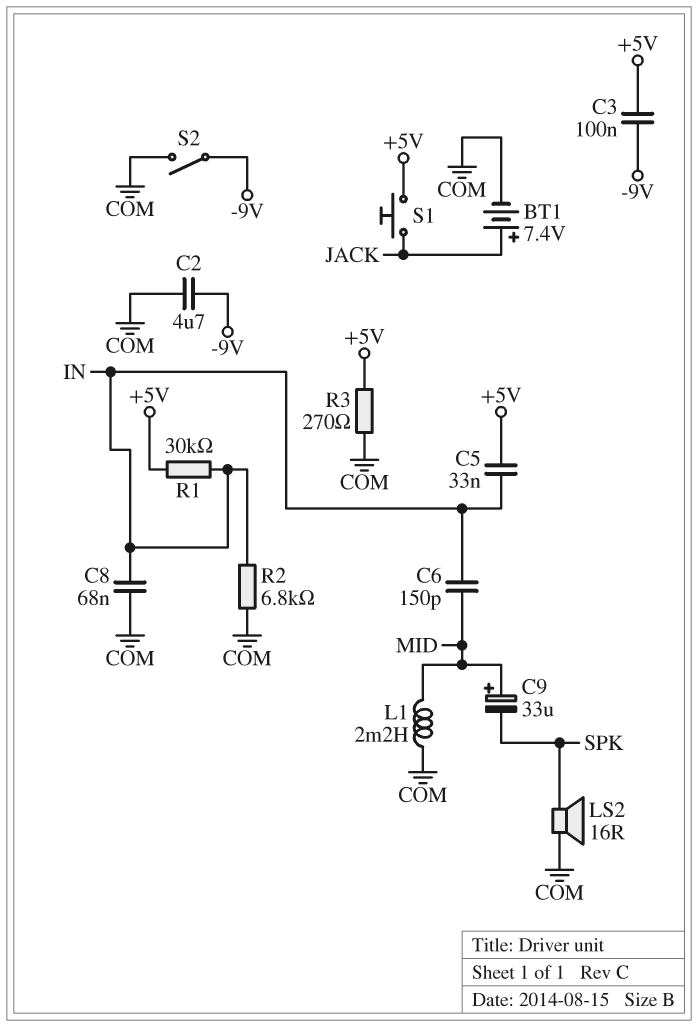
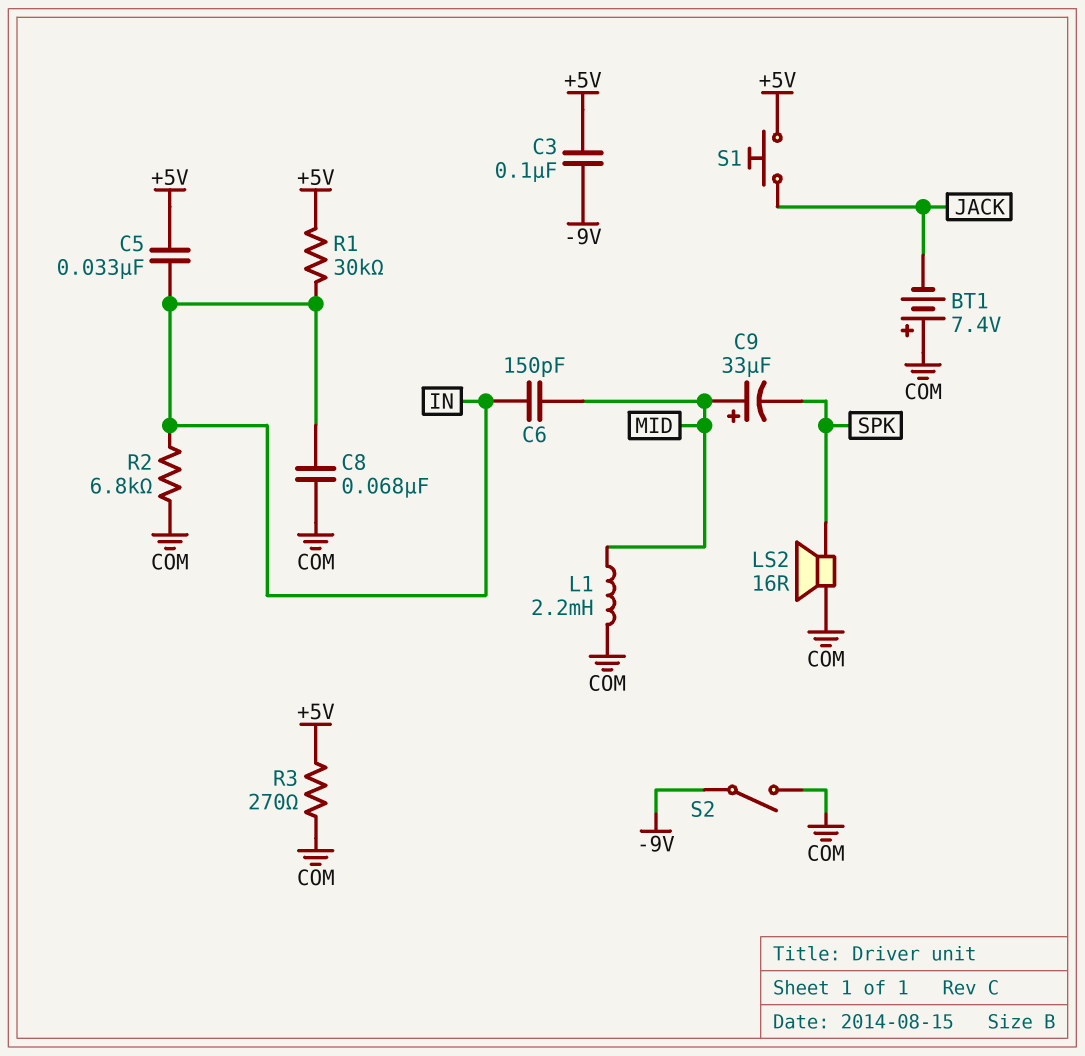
BT1: 7.4V (plus JACK, minus COM) -> 7.4V (plus COM, minus JACK)
C2: 4.7uF (-9V, COM) -> none

